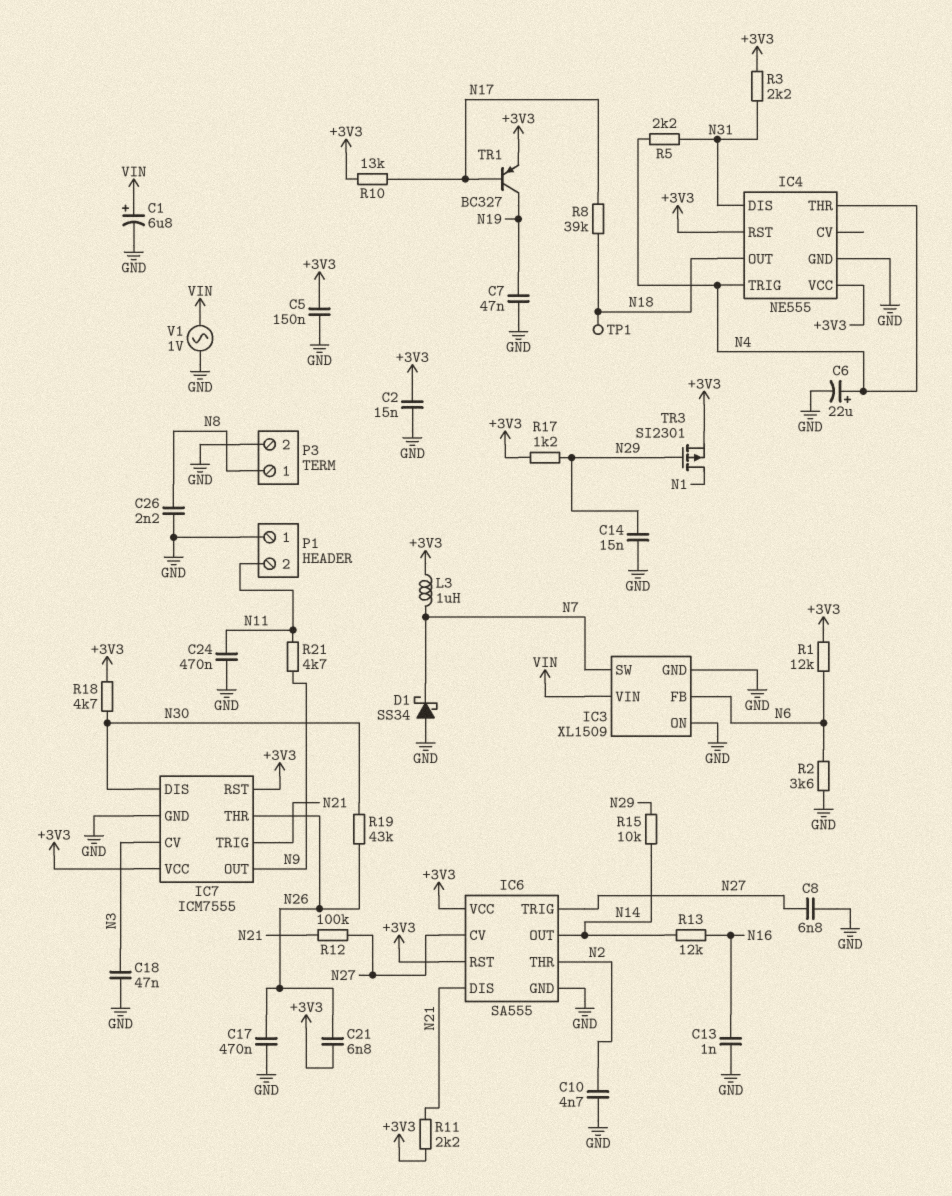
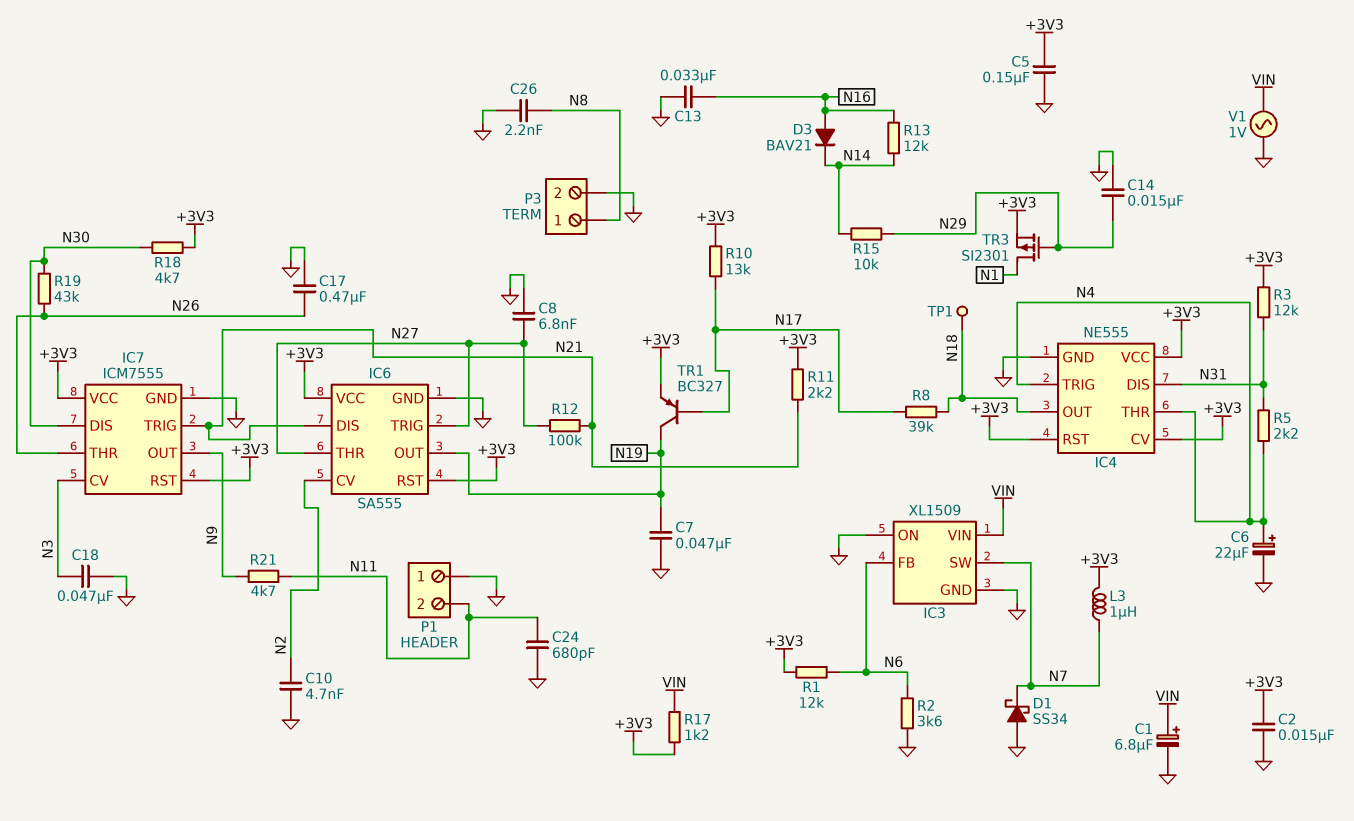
C13: 1nF (GND, N16) -> 33nF (GND, N16)
C21: 6.8nF (+3V3, N26) -> none
C24: 470nF (GND, N11) -> 680pF (GND, N11)
D3: none -> diode BAV21 (A N16, K N14)
IC4 pin CV: none -> +3V3
IC6 pin CV: N27 -> N2
IC6 pin OUT: N14 -> N19
IC6 pin THR: N2 -> N27
R3: 2.2k (+3V3, N31) -> 12k (+3V3, N31)
R17: 1.2k (+3V3, N29) -> 1.2k (+3V3, VIN)

